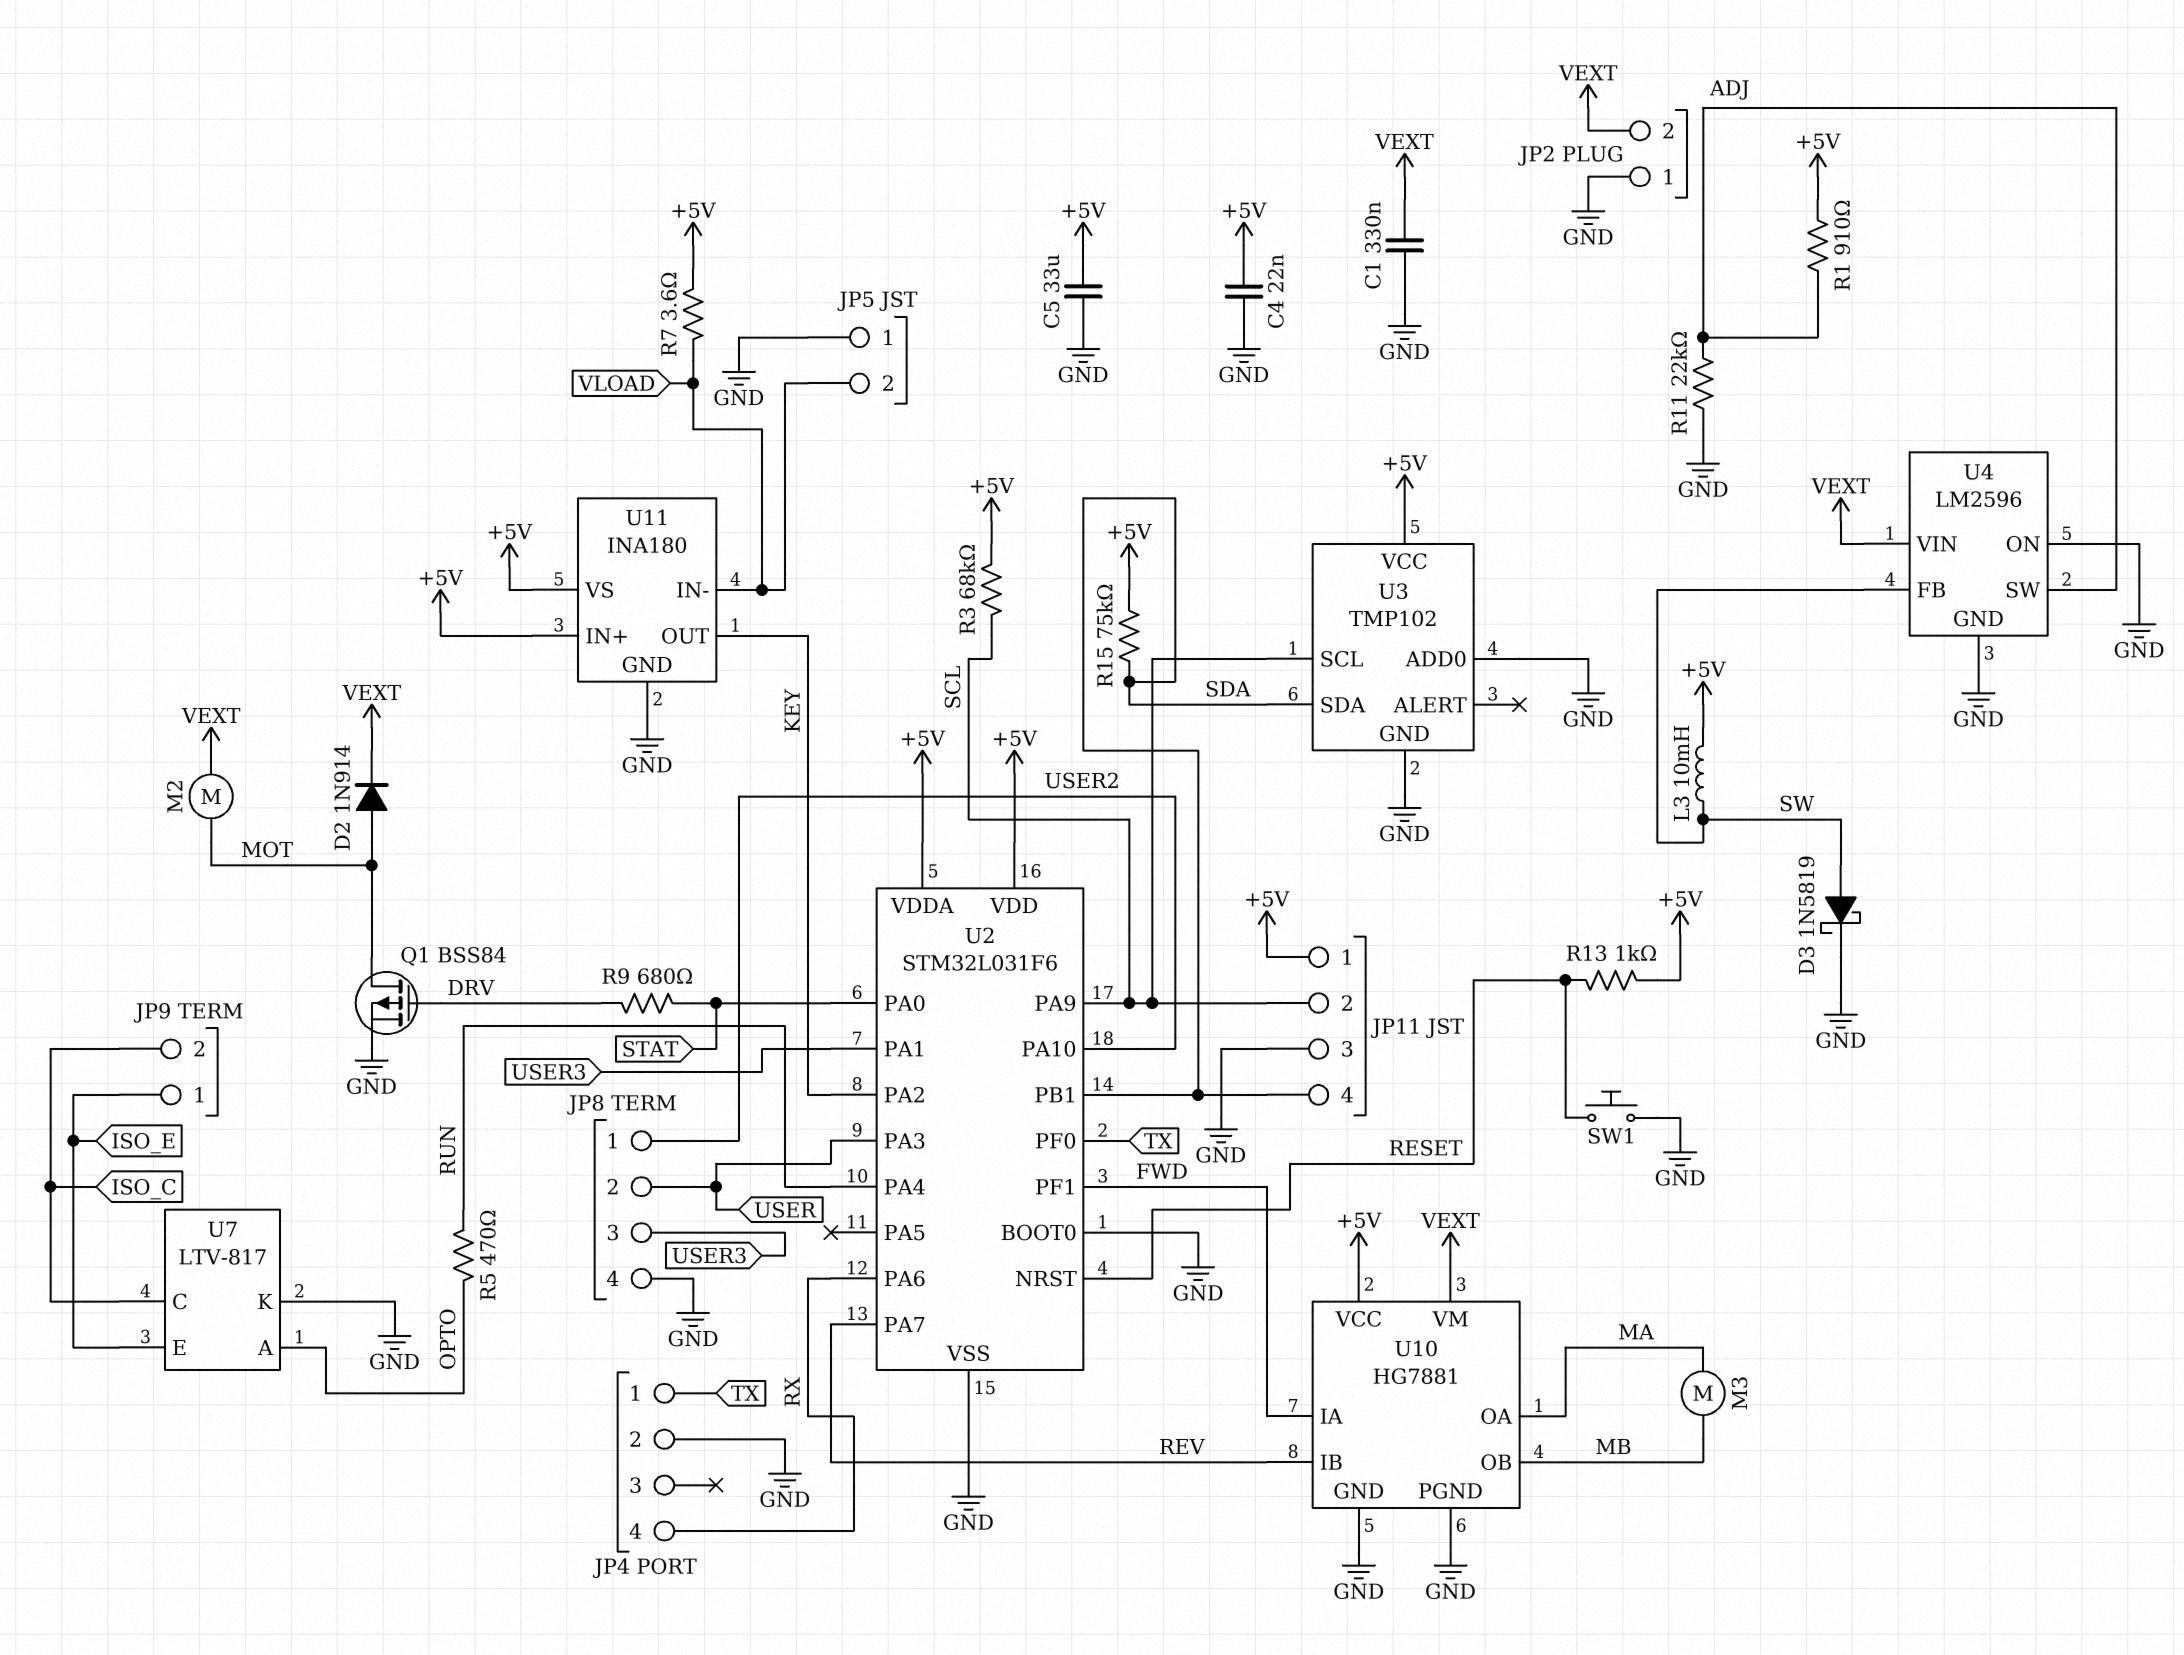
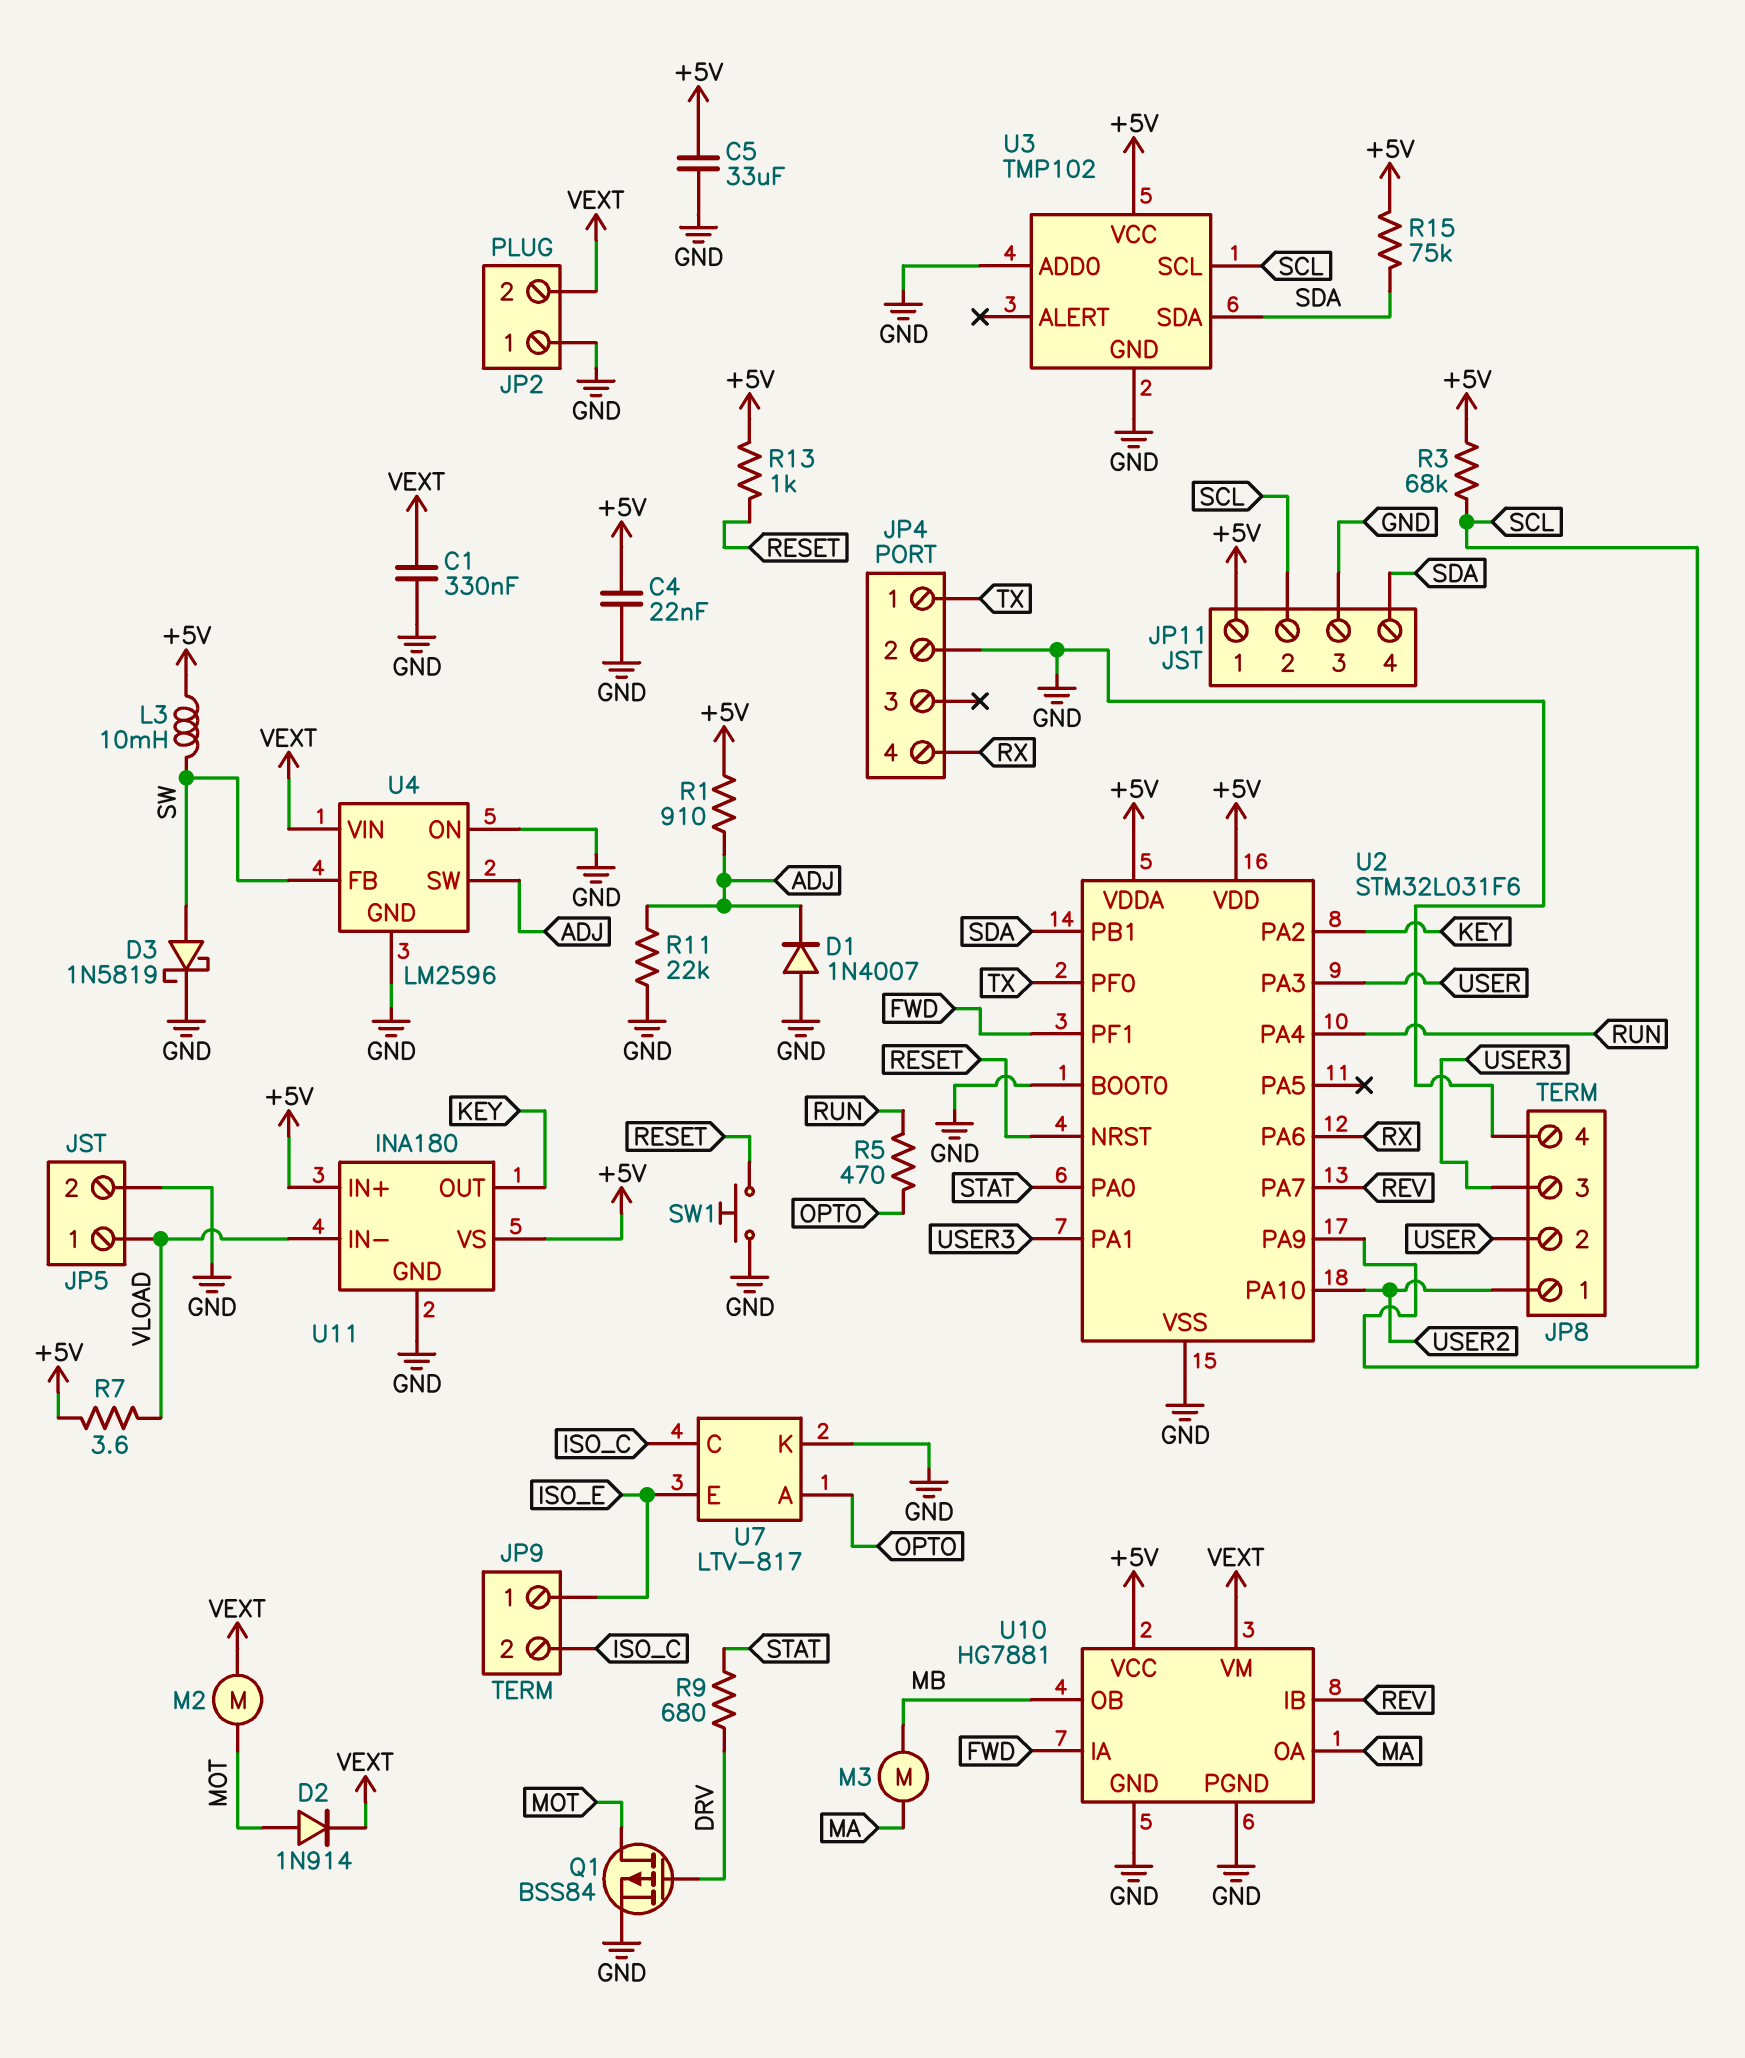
D1: none -> diode 1N4007 (A GND, K ADJ)
JP5 pin 1: GND -> VLOAD
JP5 pin 2: VLOAD -> GND

